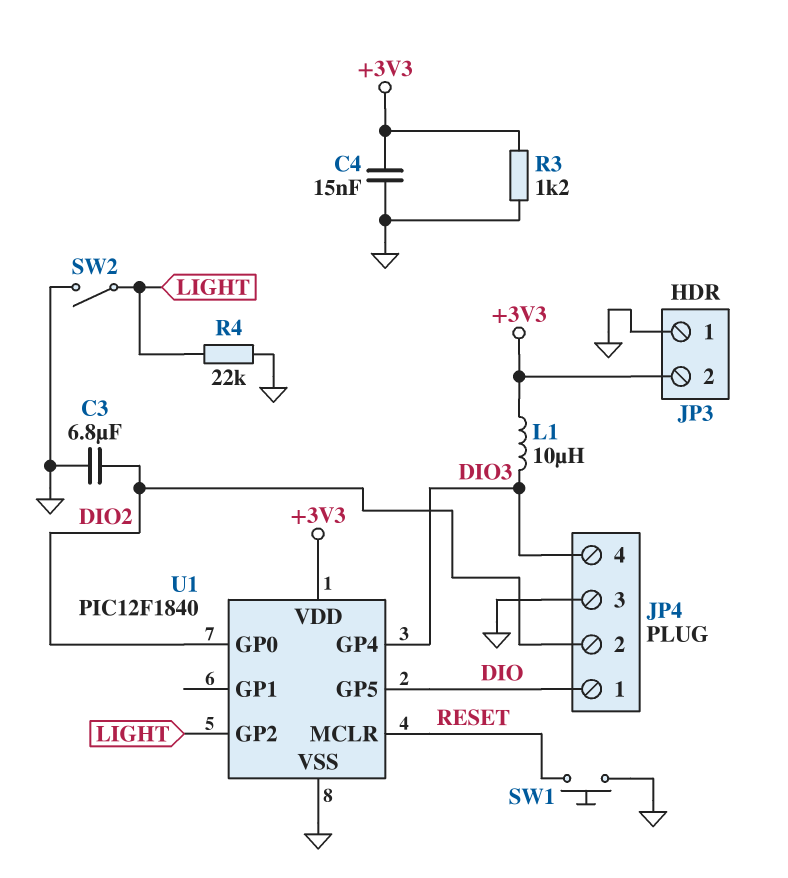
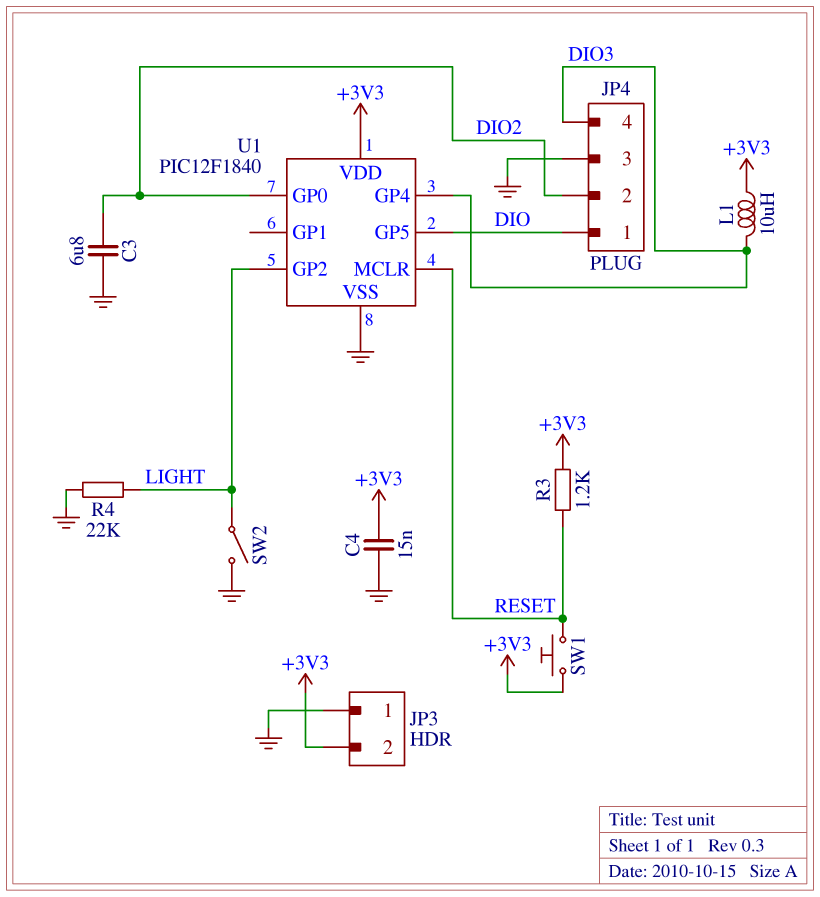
R3: 1.2k (+3V3, GND) -> 1.2k (+3V3, RESET)
SW1: button (GND, RESET) -> button (+3V3, RESET)

